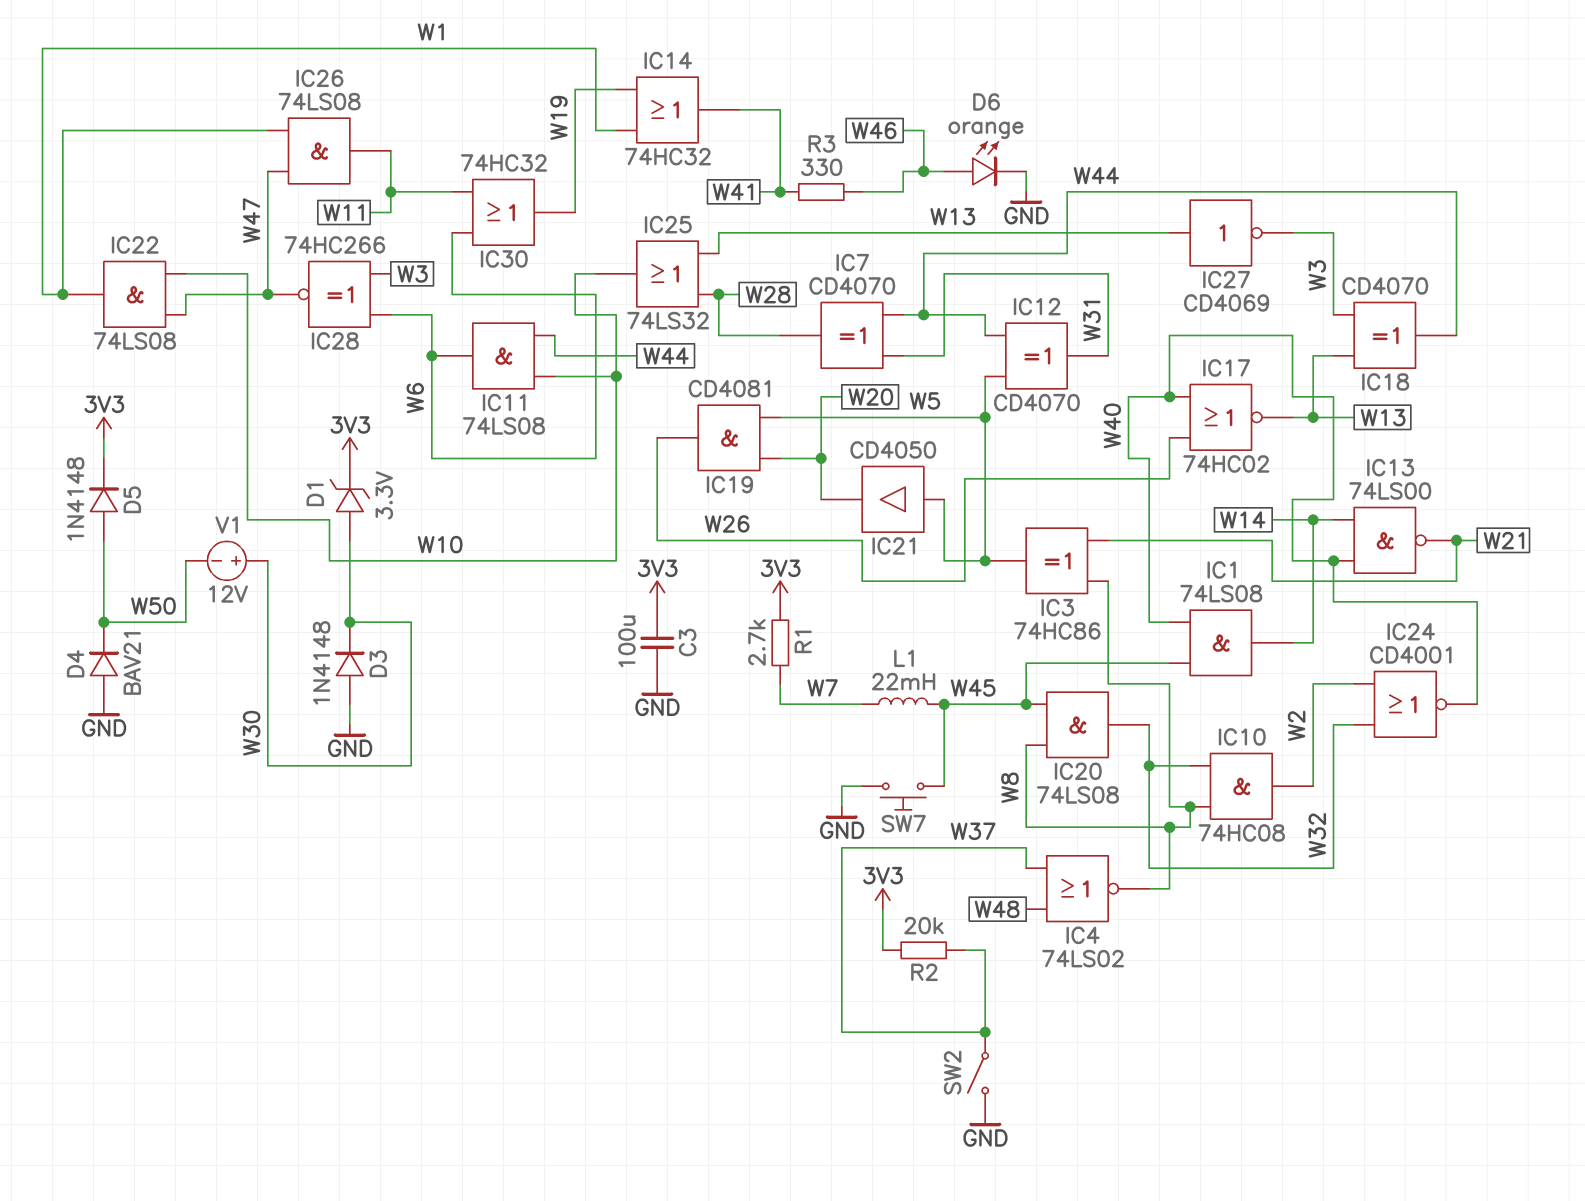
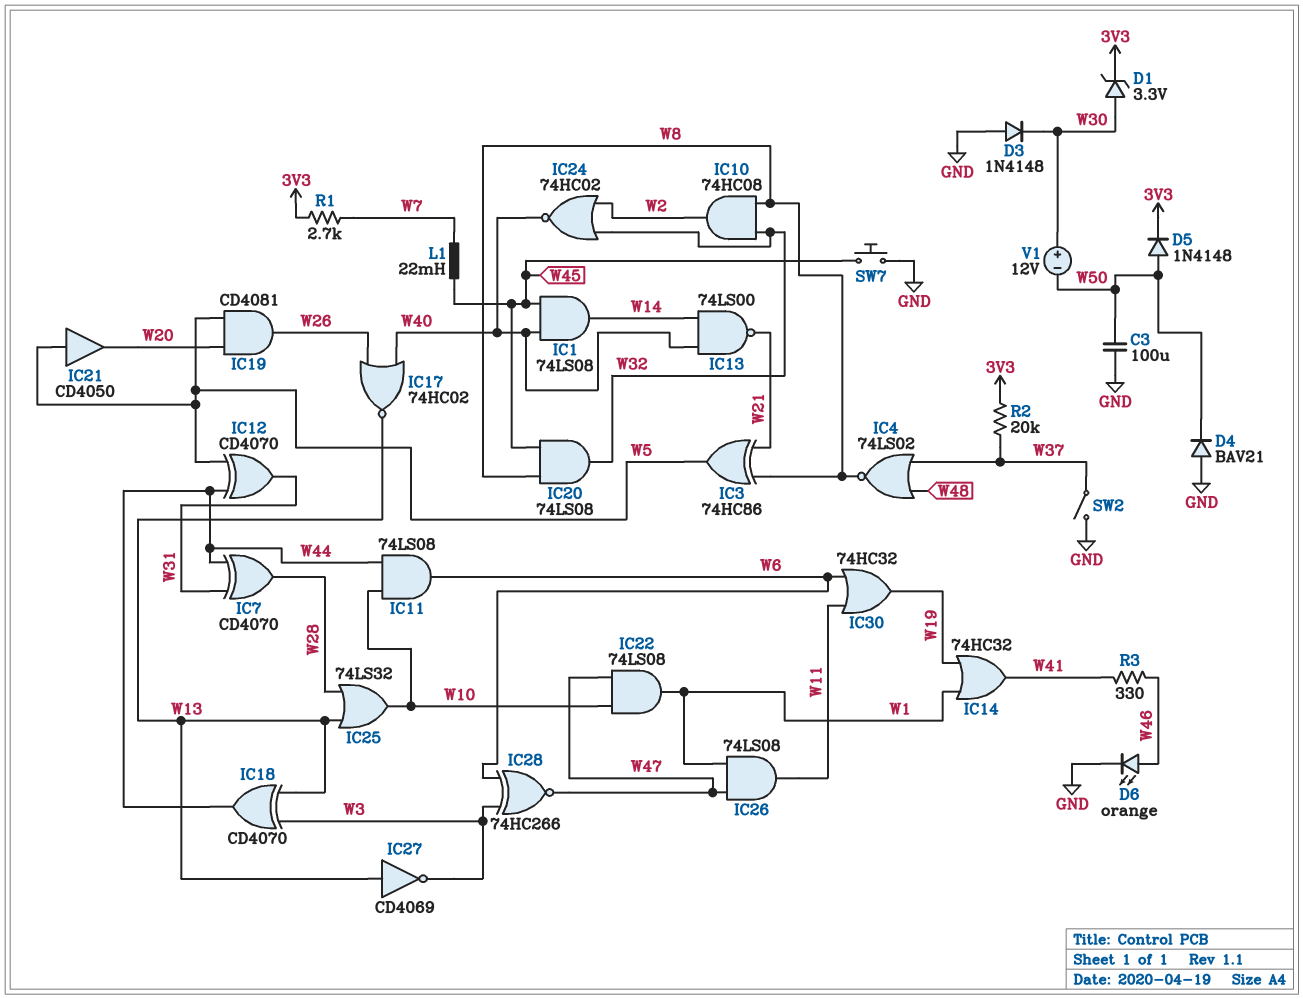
C3: 100uF (3V3, GND) -> 100uF (GND, W50)
IC24: NOR CD4001 (in W2, in W32, out W40) -> NOR 74HC02 (in W2, in W32, out W40)

